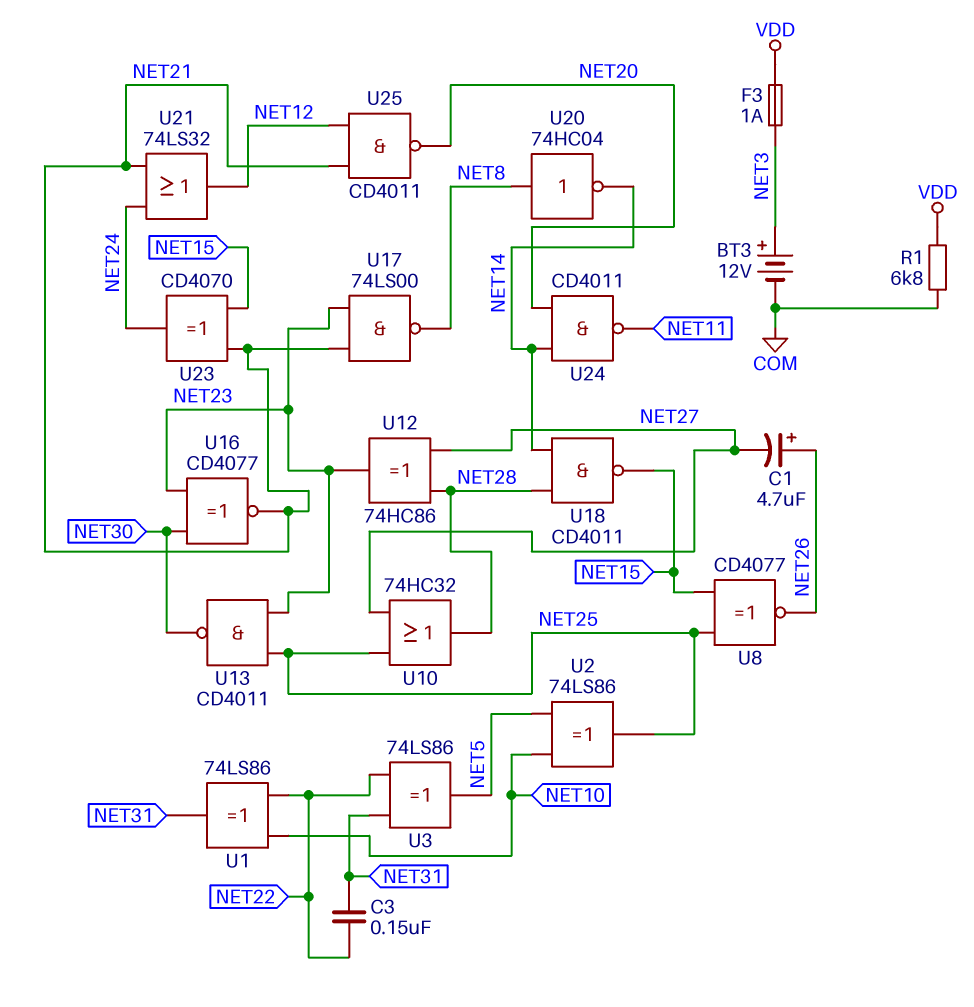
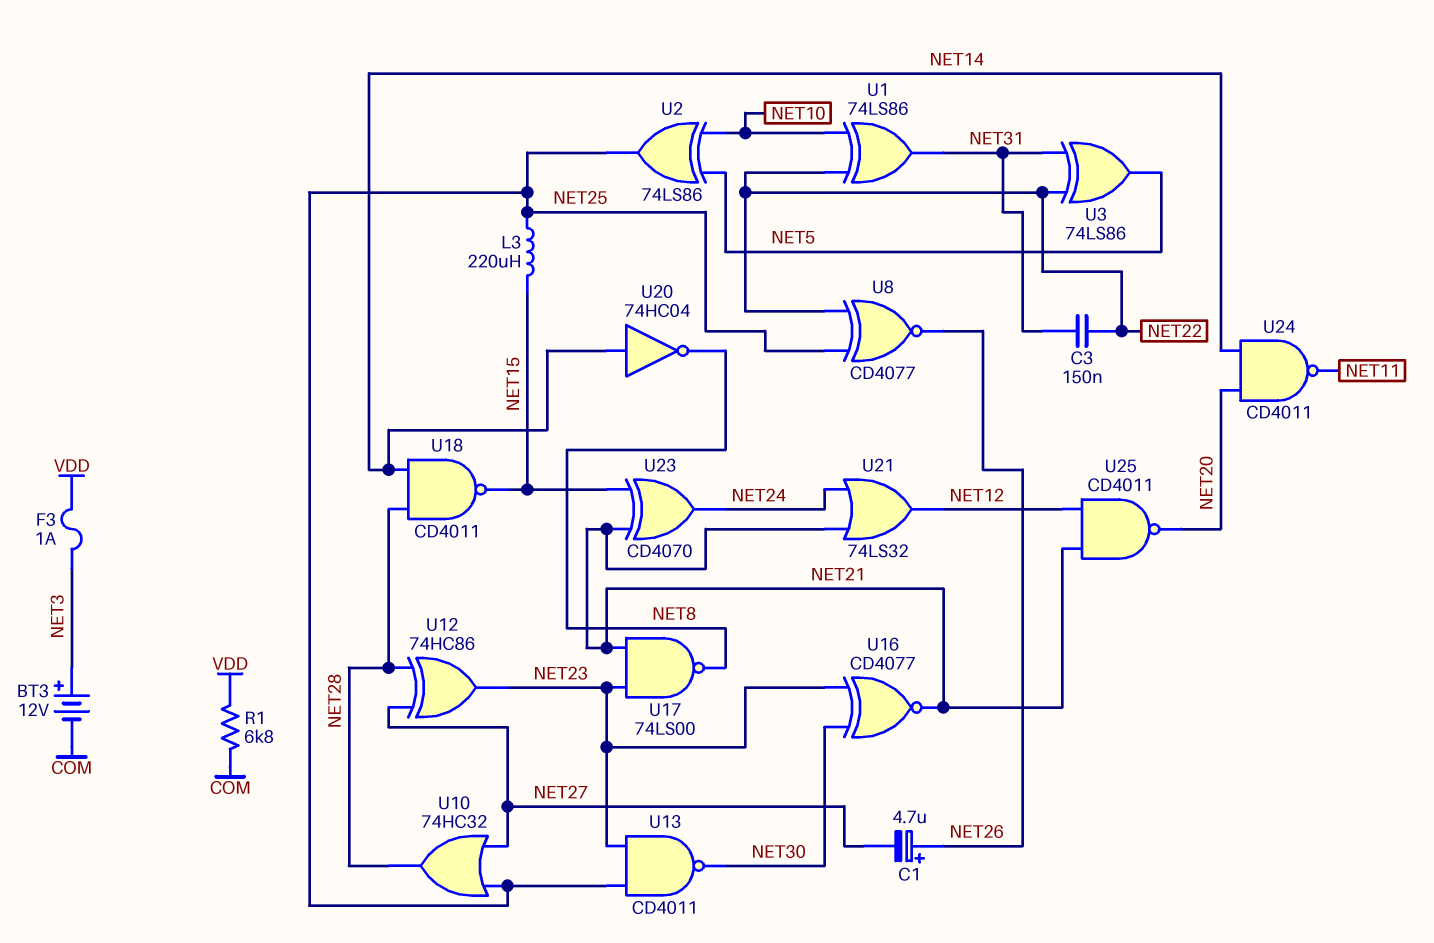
L3: none -> 220uH (NET15, NET25)
U8: XNOR CD4077 (in NET15, in NET25, out NET26) -> XNOR CD4077 (in NET22, in NET25, out NET26)
U20: NOT 74HC04 (in NET8, out NET14) -> NOT 74HC04 (in NET14, out NET8)

